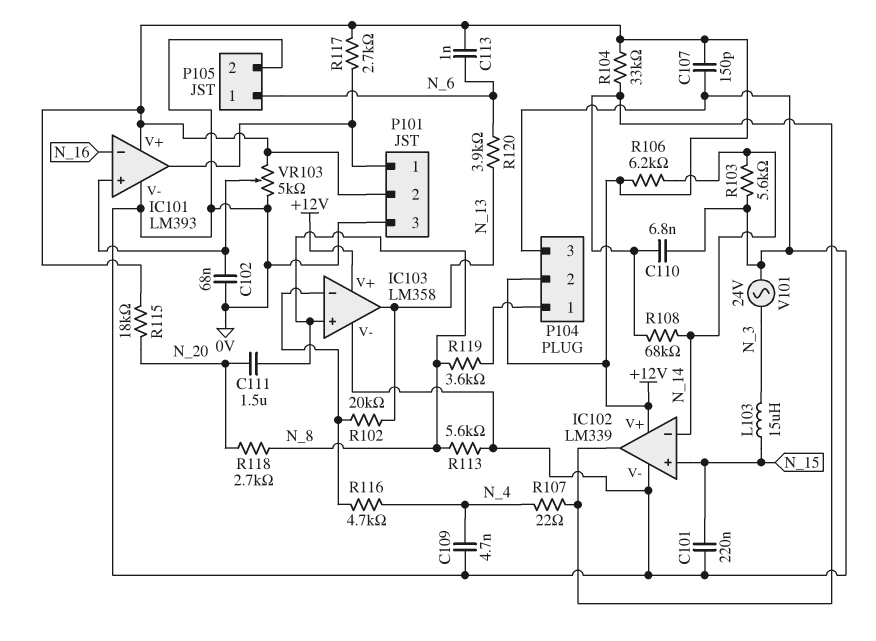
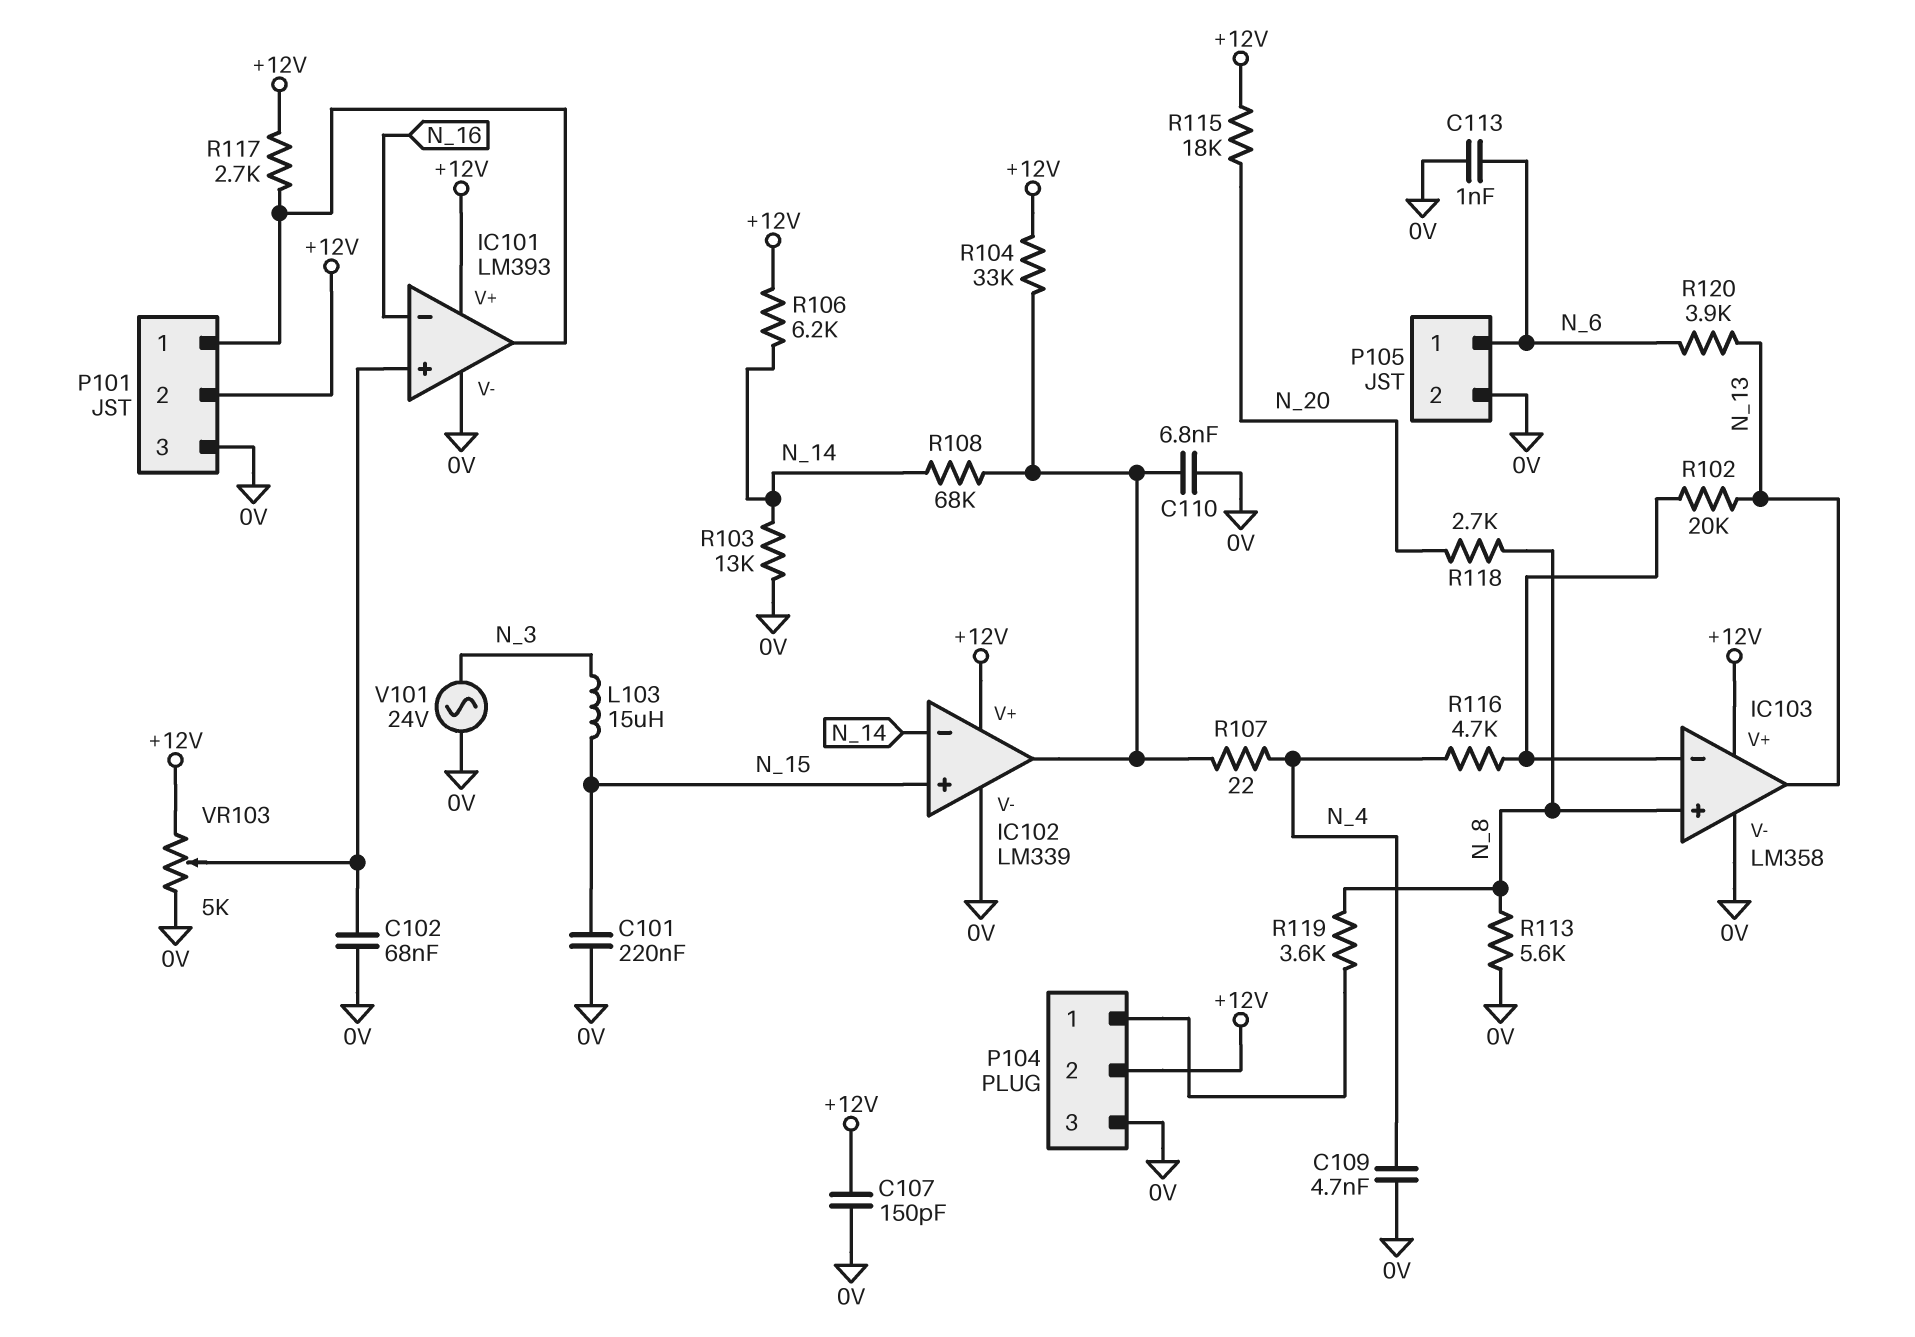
C111: 1.5uF (N_8, N_20) -> none
C113: 1nF (+12V, N_6) -> 1nF (0V, N_6)
R103: 5.6k (0V, N_14) -> 13k (0V, N_14)

